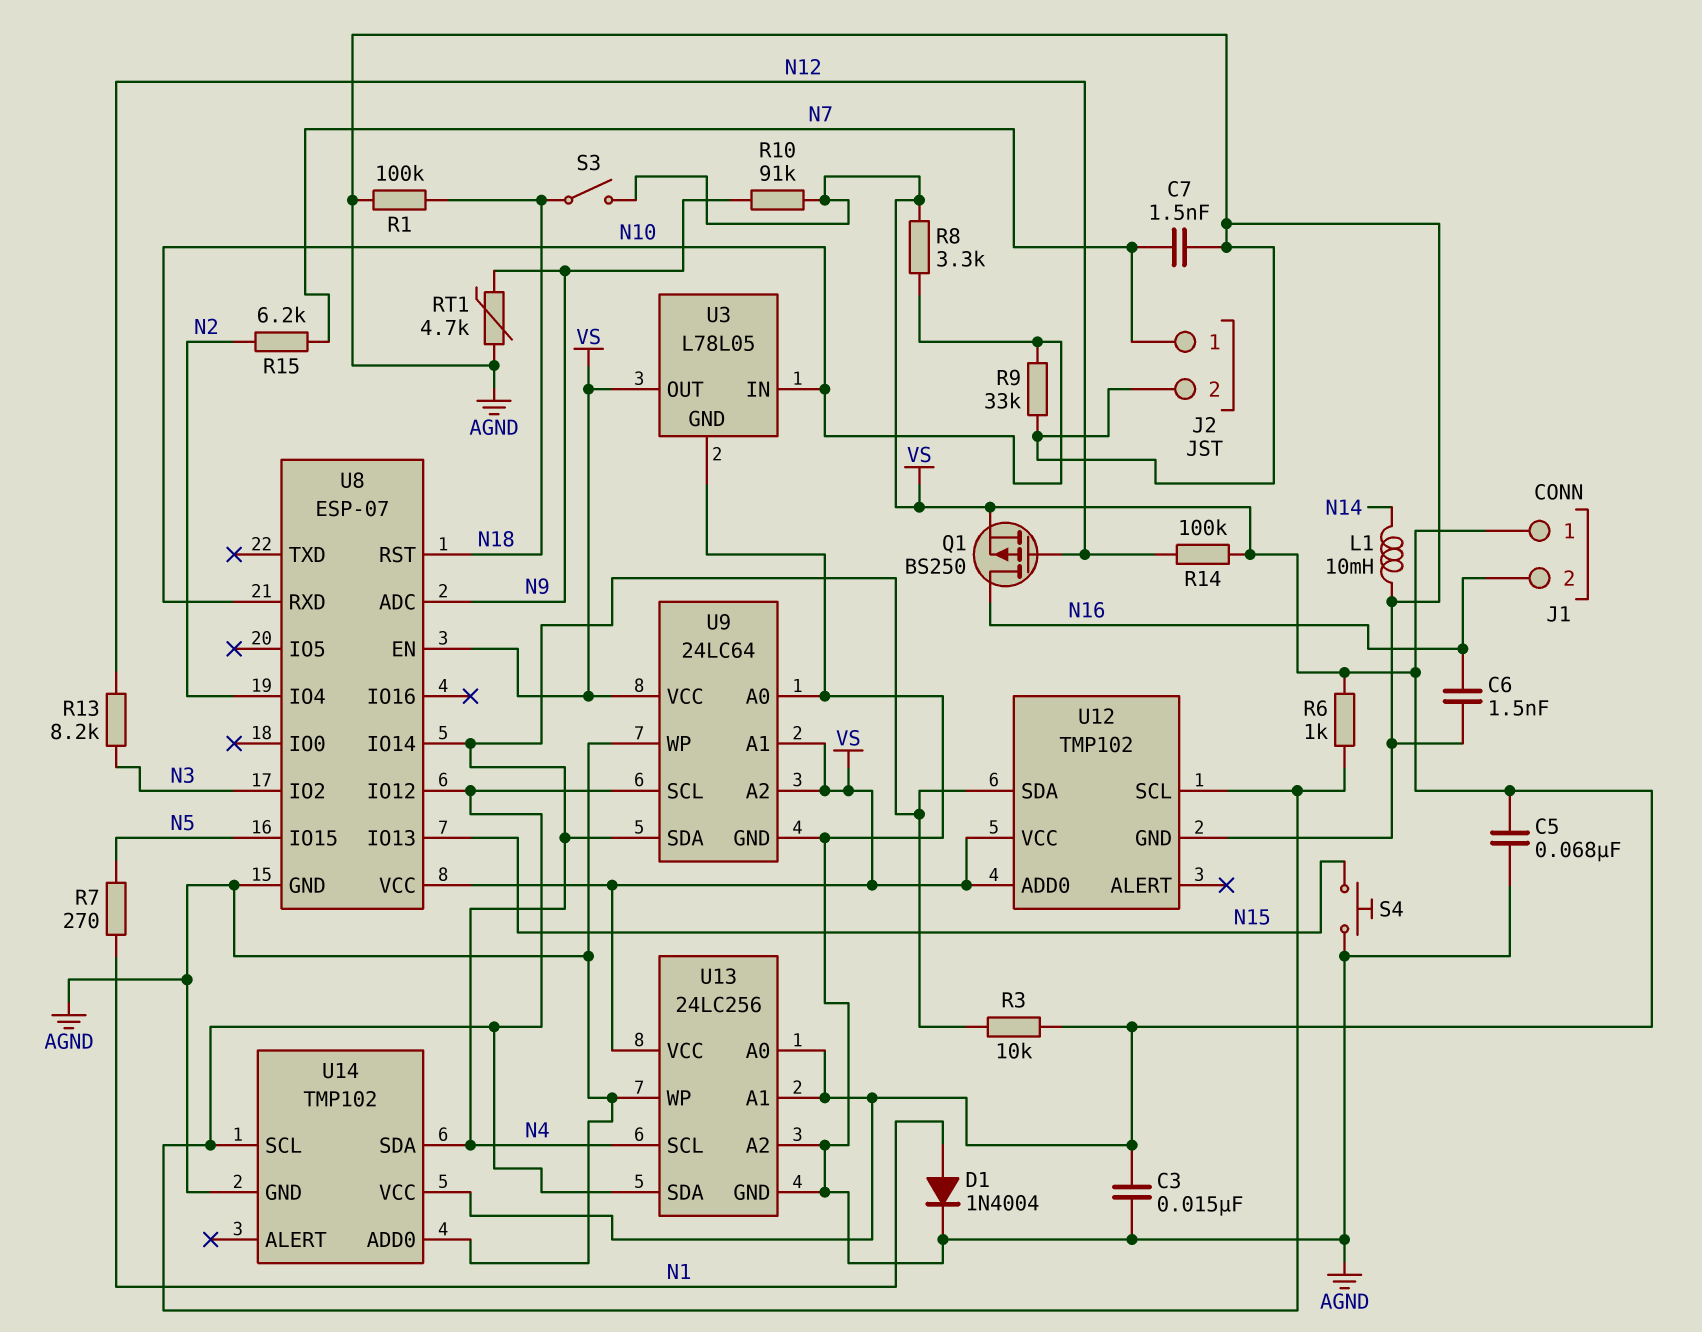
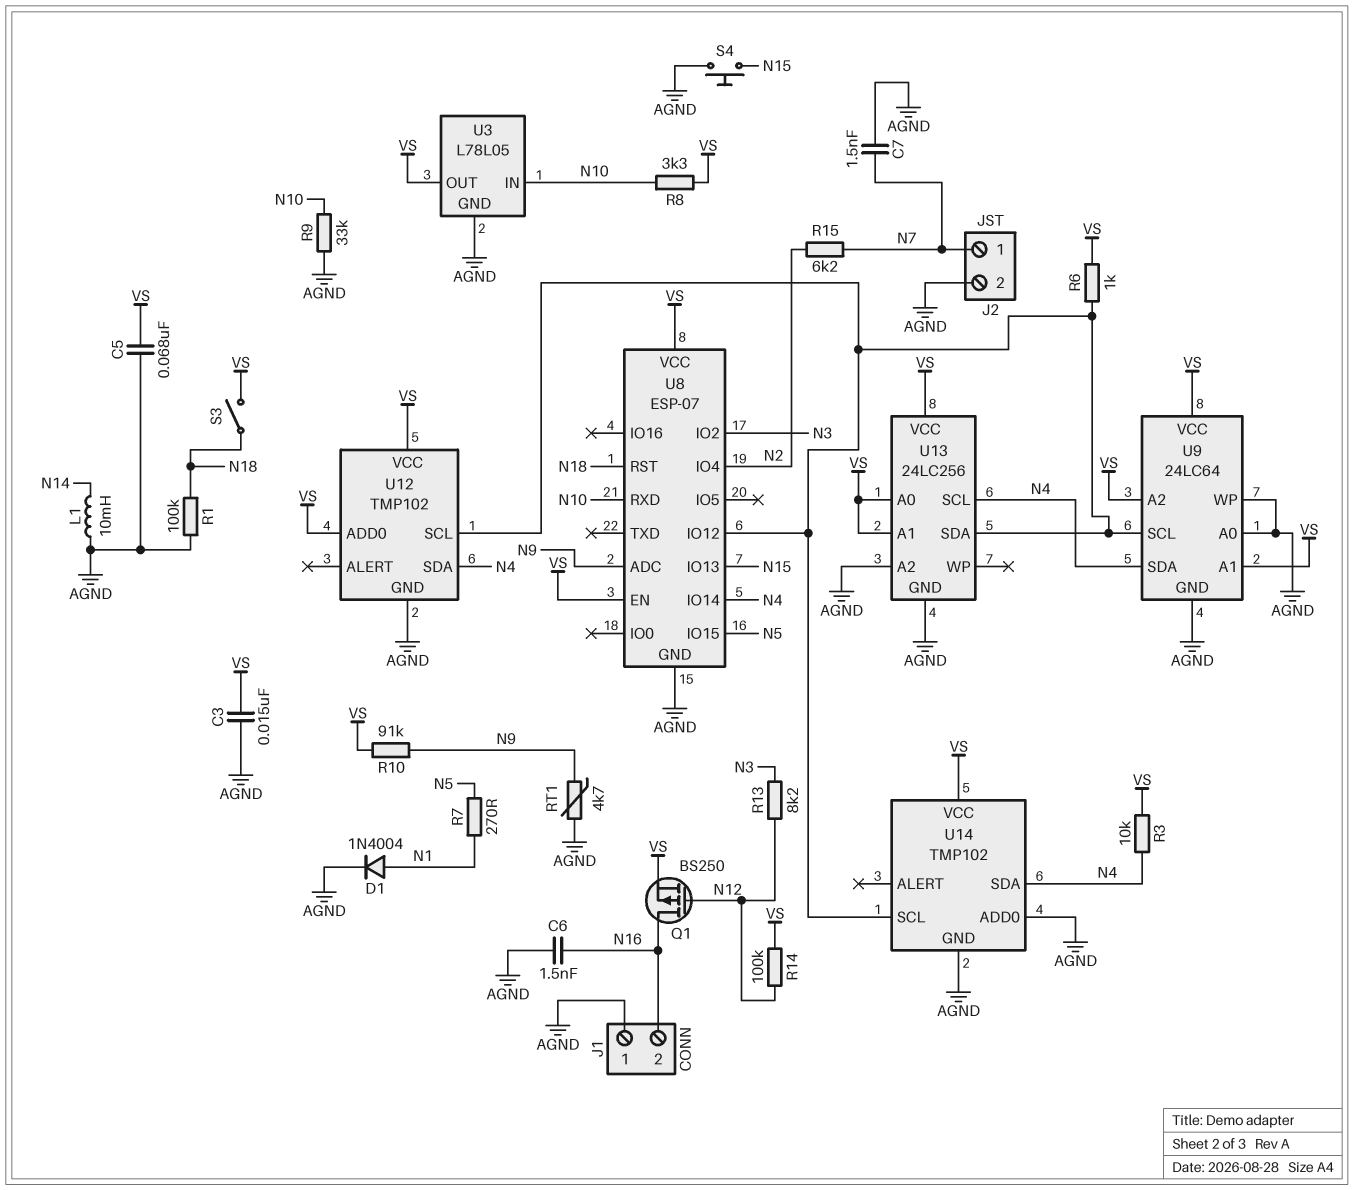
J1 pin 1: VS -> AGND
U13 pin WP: AGND -> none

